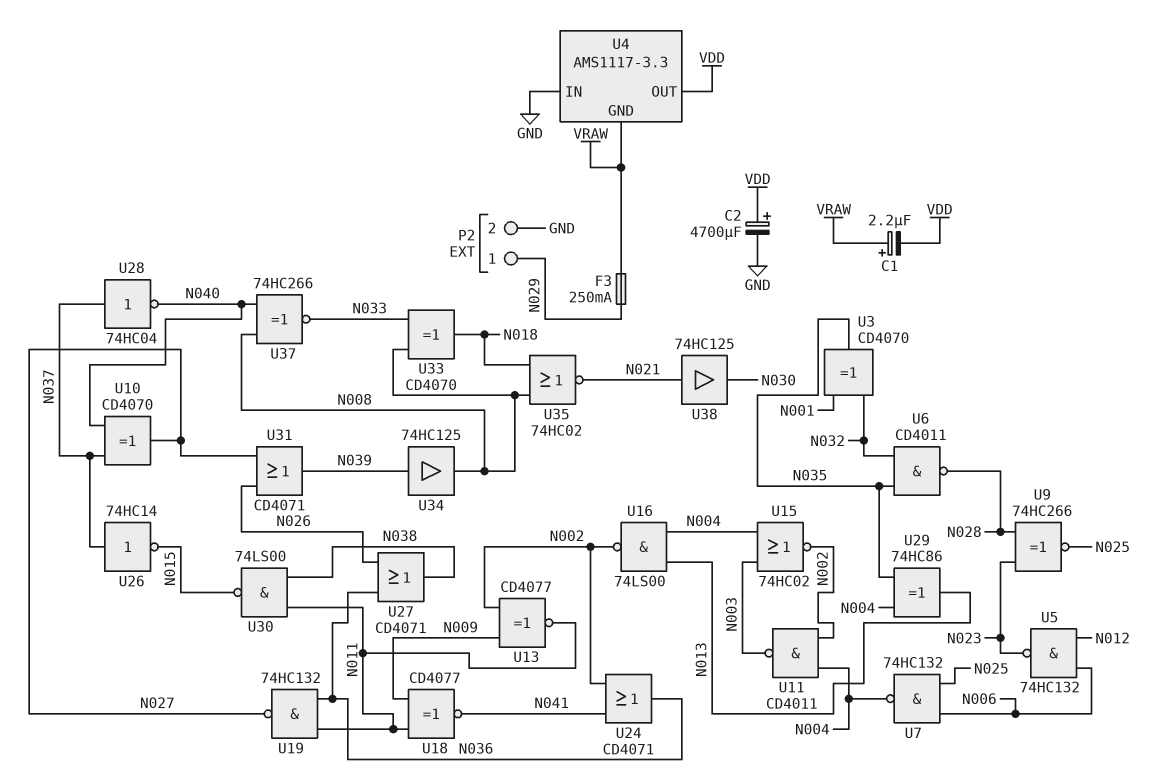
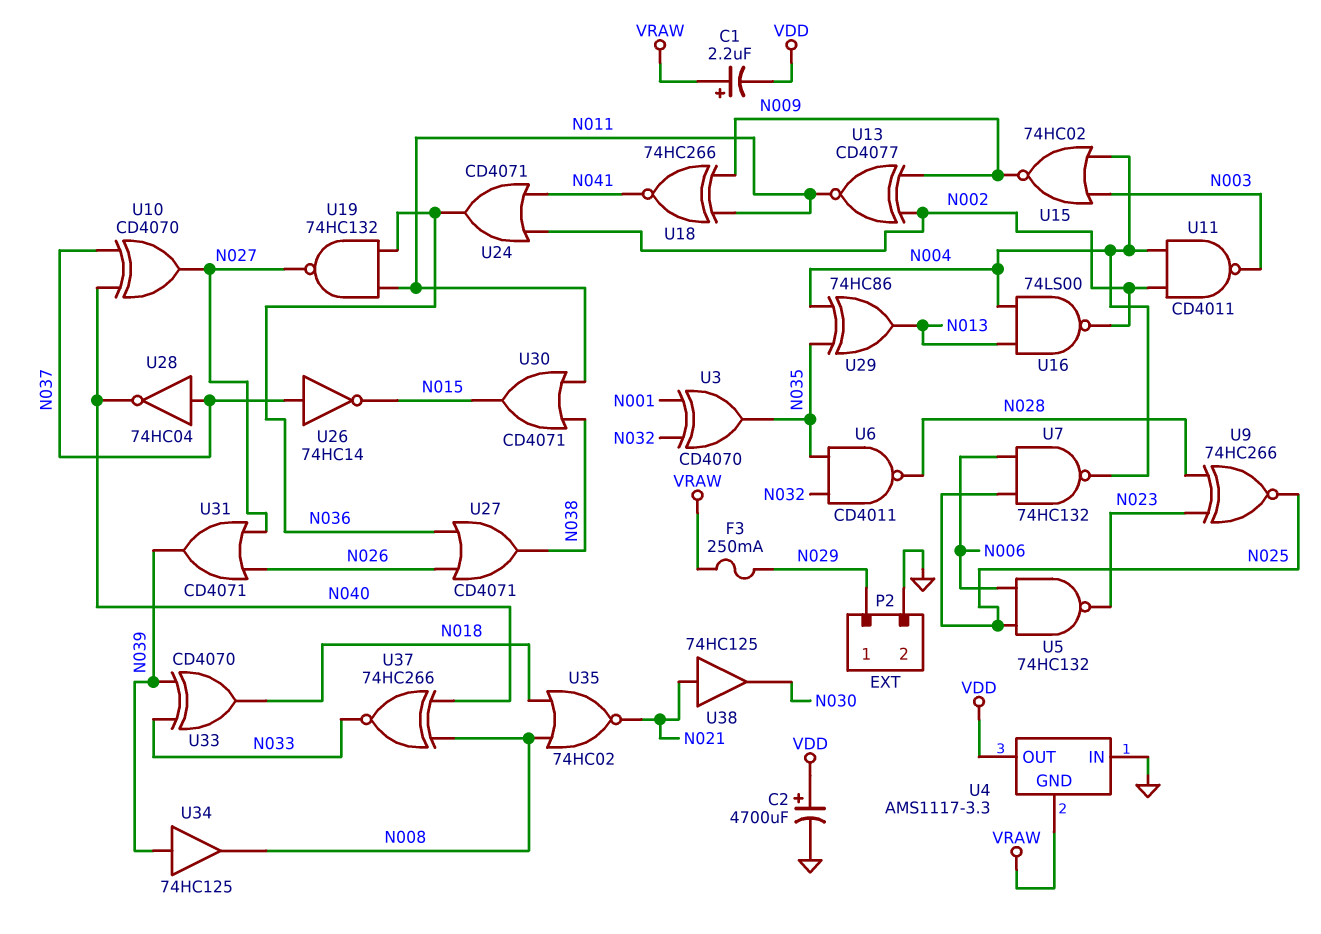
U5: NAND 74HC132 (in N006, in N012, out N023) -> NAND 74HC132 (in N006, in N025, out N023)
U15: NOR 74HC02 (in N003, in N004, out N002) -> NOR 74HC02 (in N003, in N004, out N009)
U18: XNOR CD4077 (in N009, in N011, out N041) -> XNOR 74HC266 (in N009, in N011, out N041)
U30: NAND 74LS00 (in N011, in N038, out N015) -> OR CD4071 (in N011, in N038, out N015)
U33: XOR CD4070 (in N008, in N033, out N018) -> XOR CD4070 (in N033, in N039, out N018)

